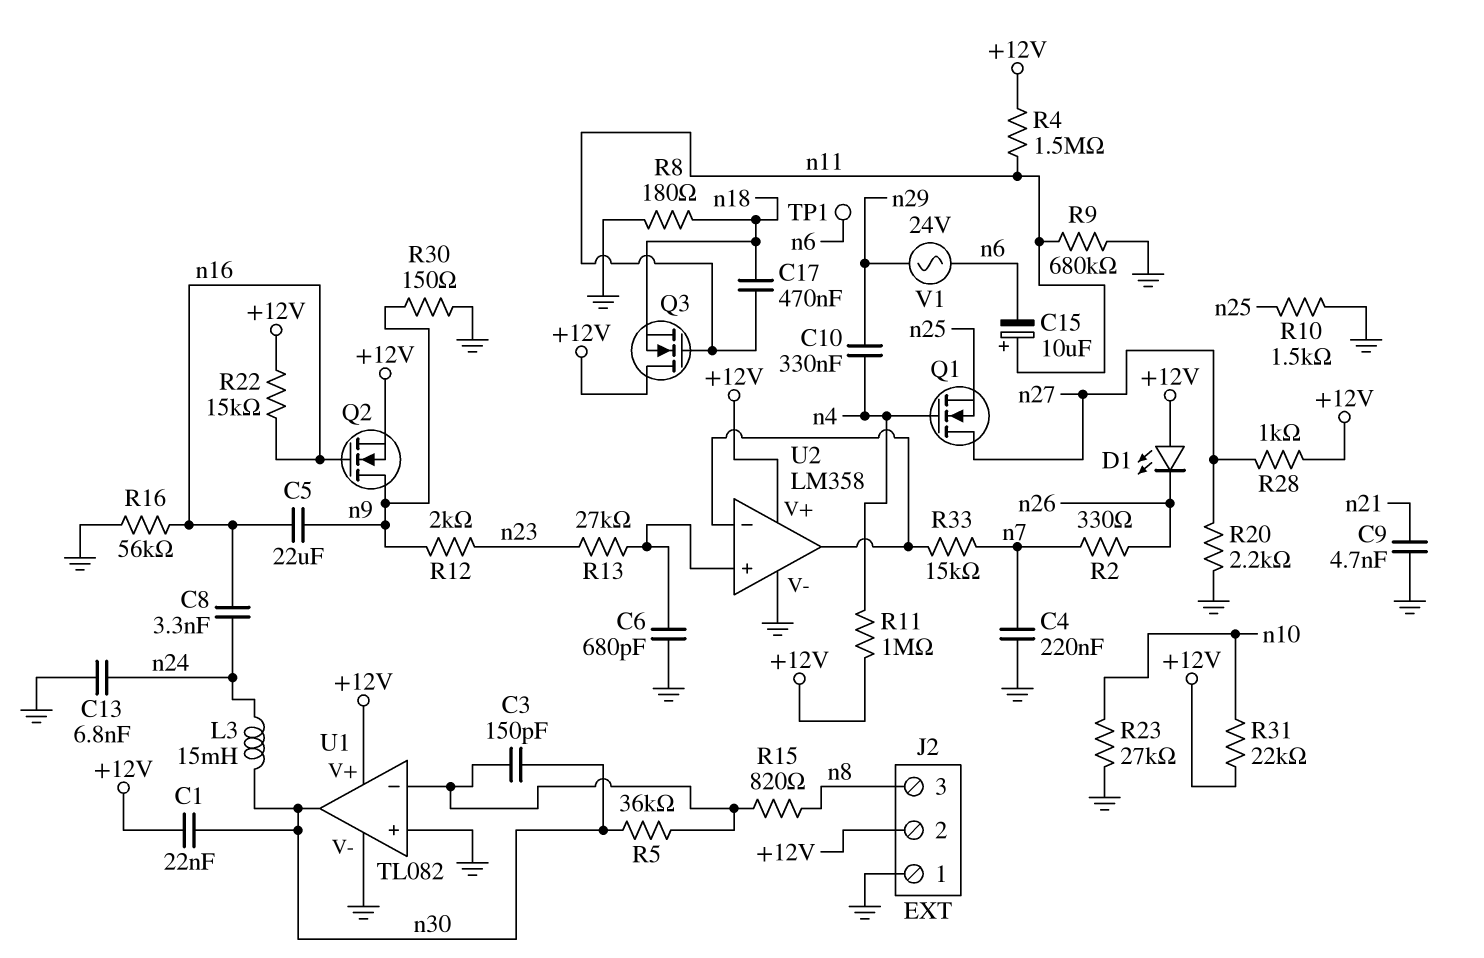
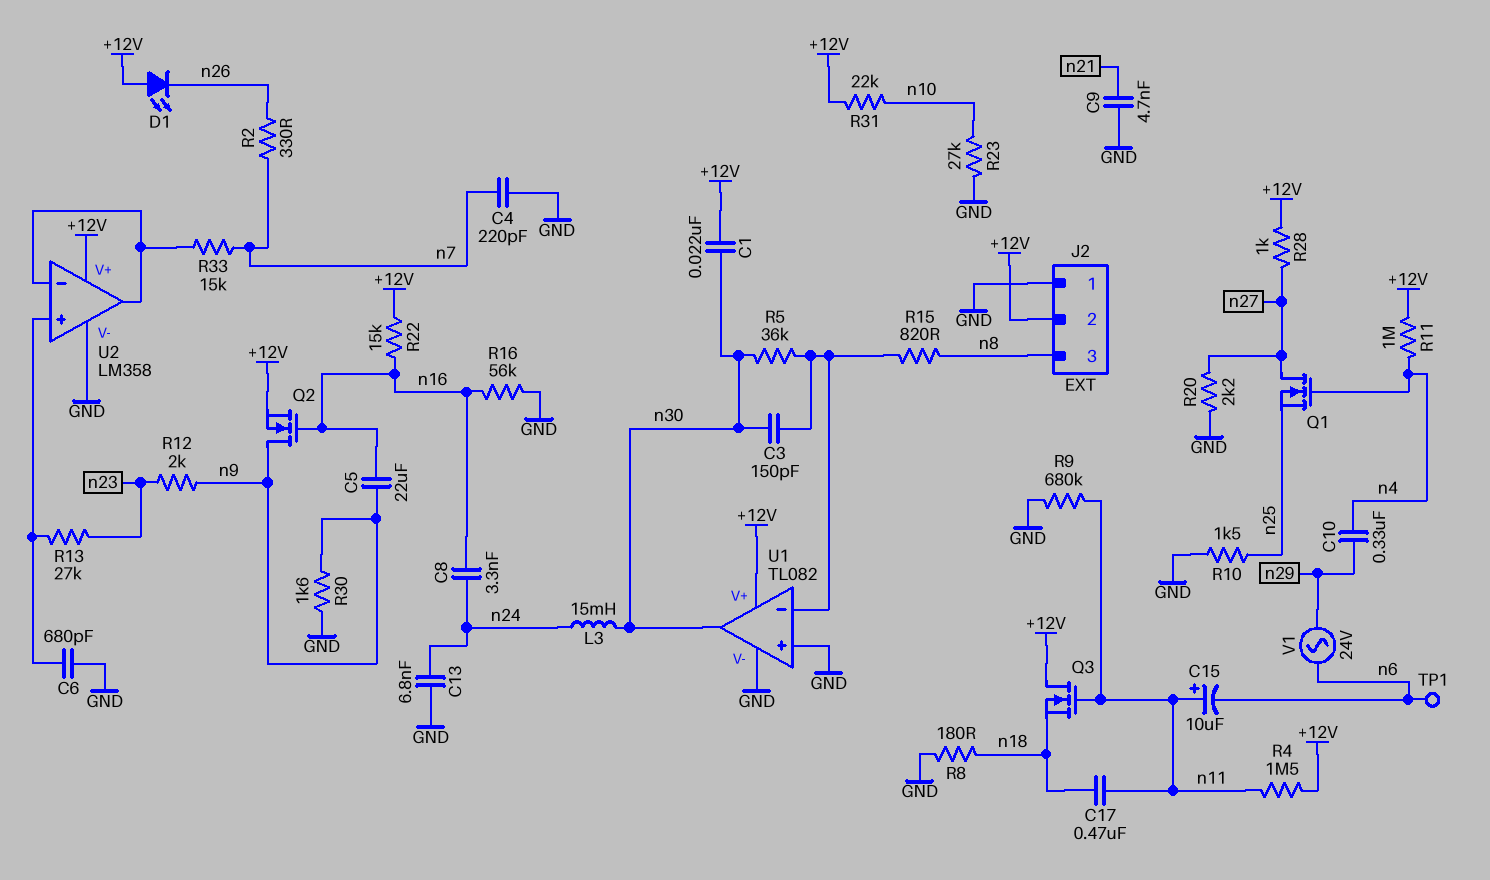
C4: 220nF (GND, n7) -> 220pF (GND, n7)
R30: 150 (GND, n9) -> 1.6k (GND, n9)

